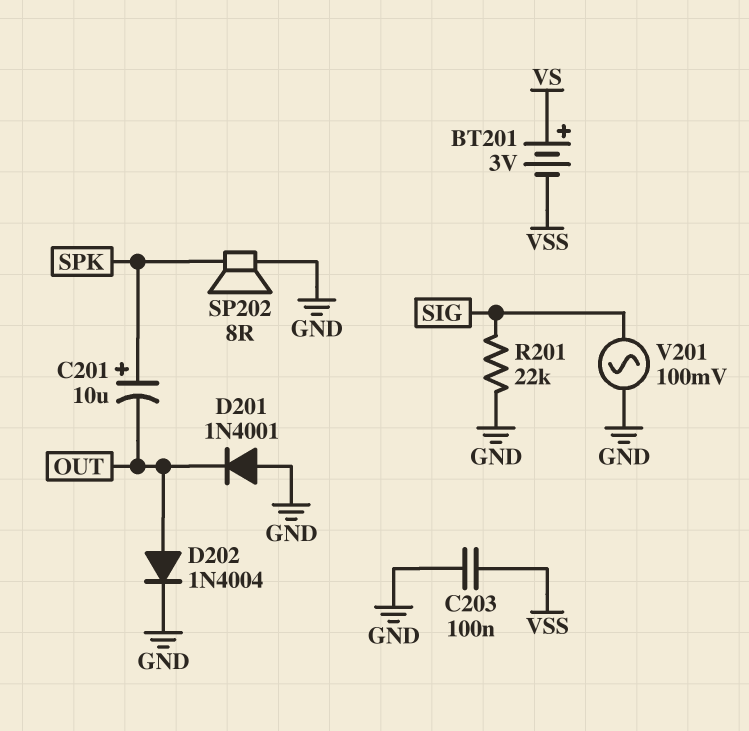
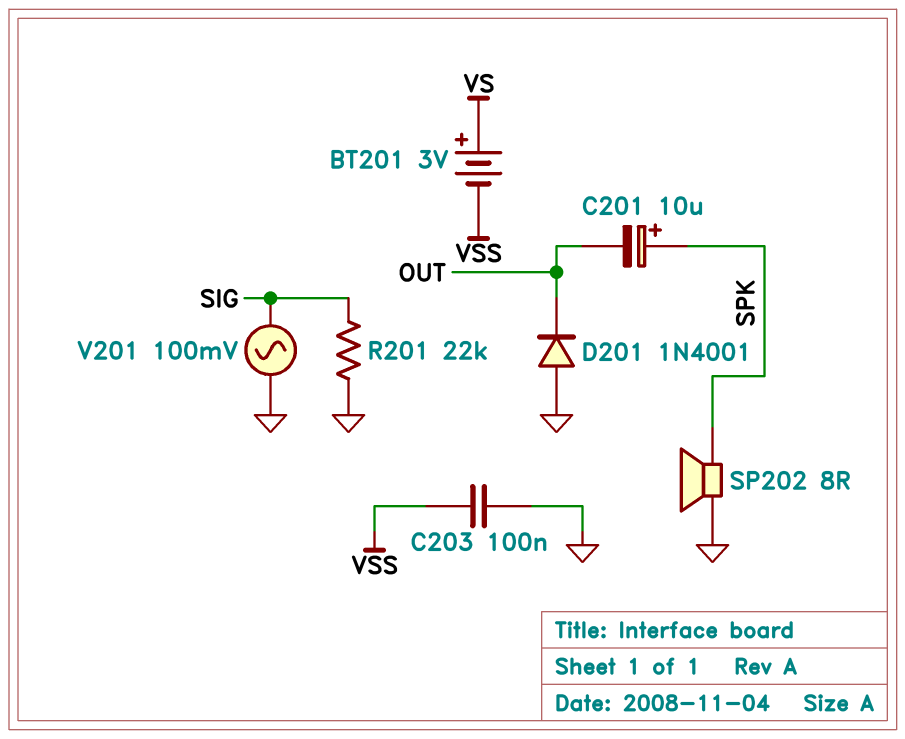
D202: diode 1N4004 (A OUT, K GND) -> none

